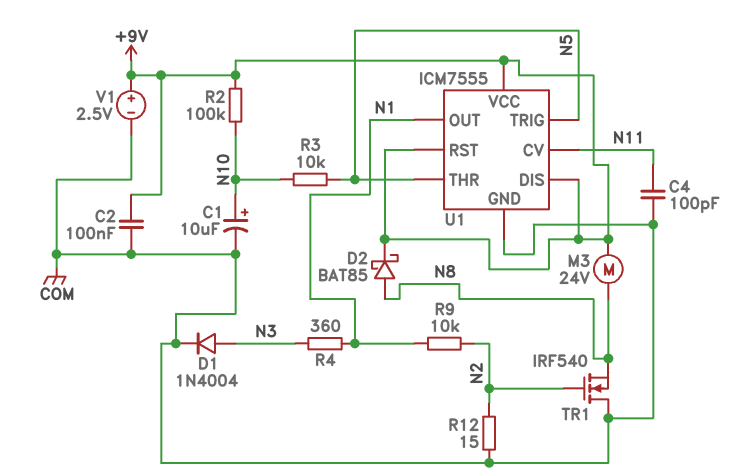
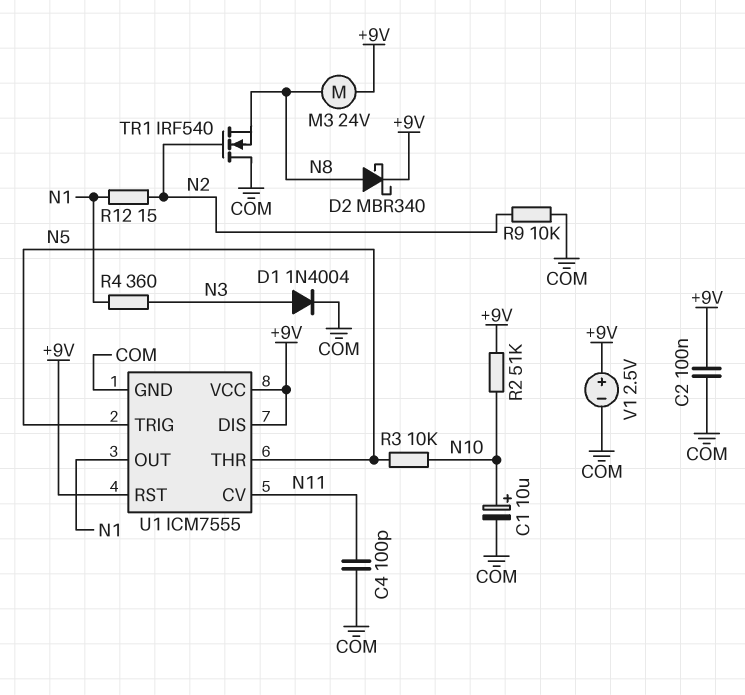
D2: schottky BAT85 (A N8, K +9V) -> schottky MBR340 (A N8, K +9V)
R2: 100k (+9V, N10) -> 51k (+9V, N10)
R9: 10k (N1, N2) -> 10k (COM, N2)
R12: 15 (COM, N2) -> 15 (N1, N2)

